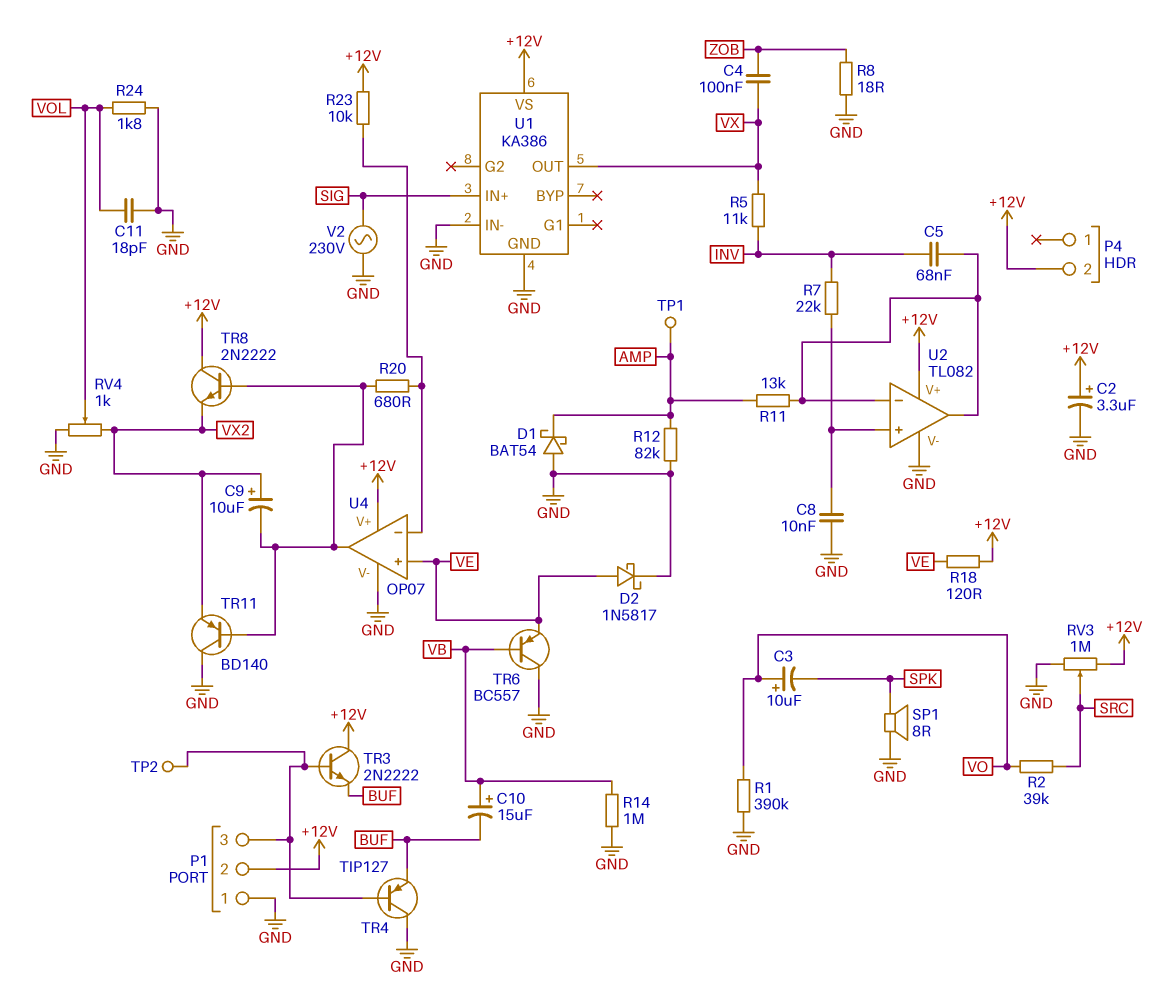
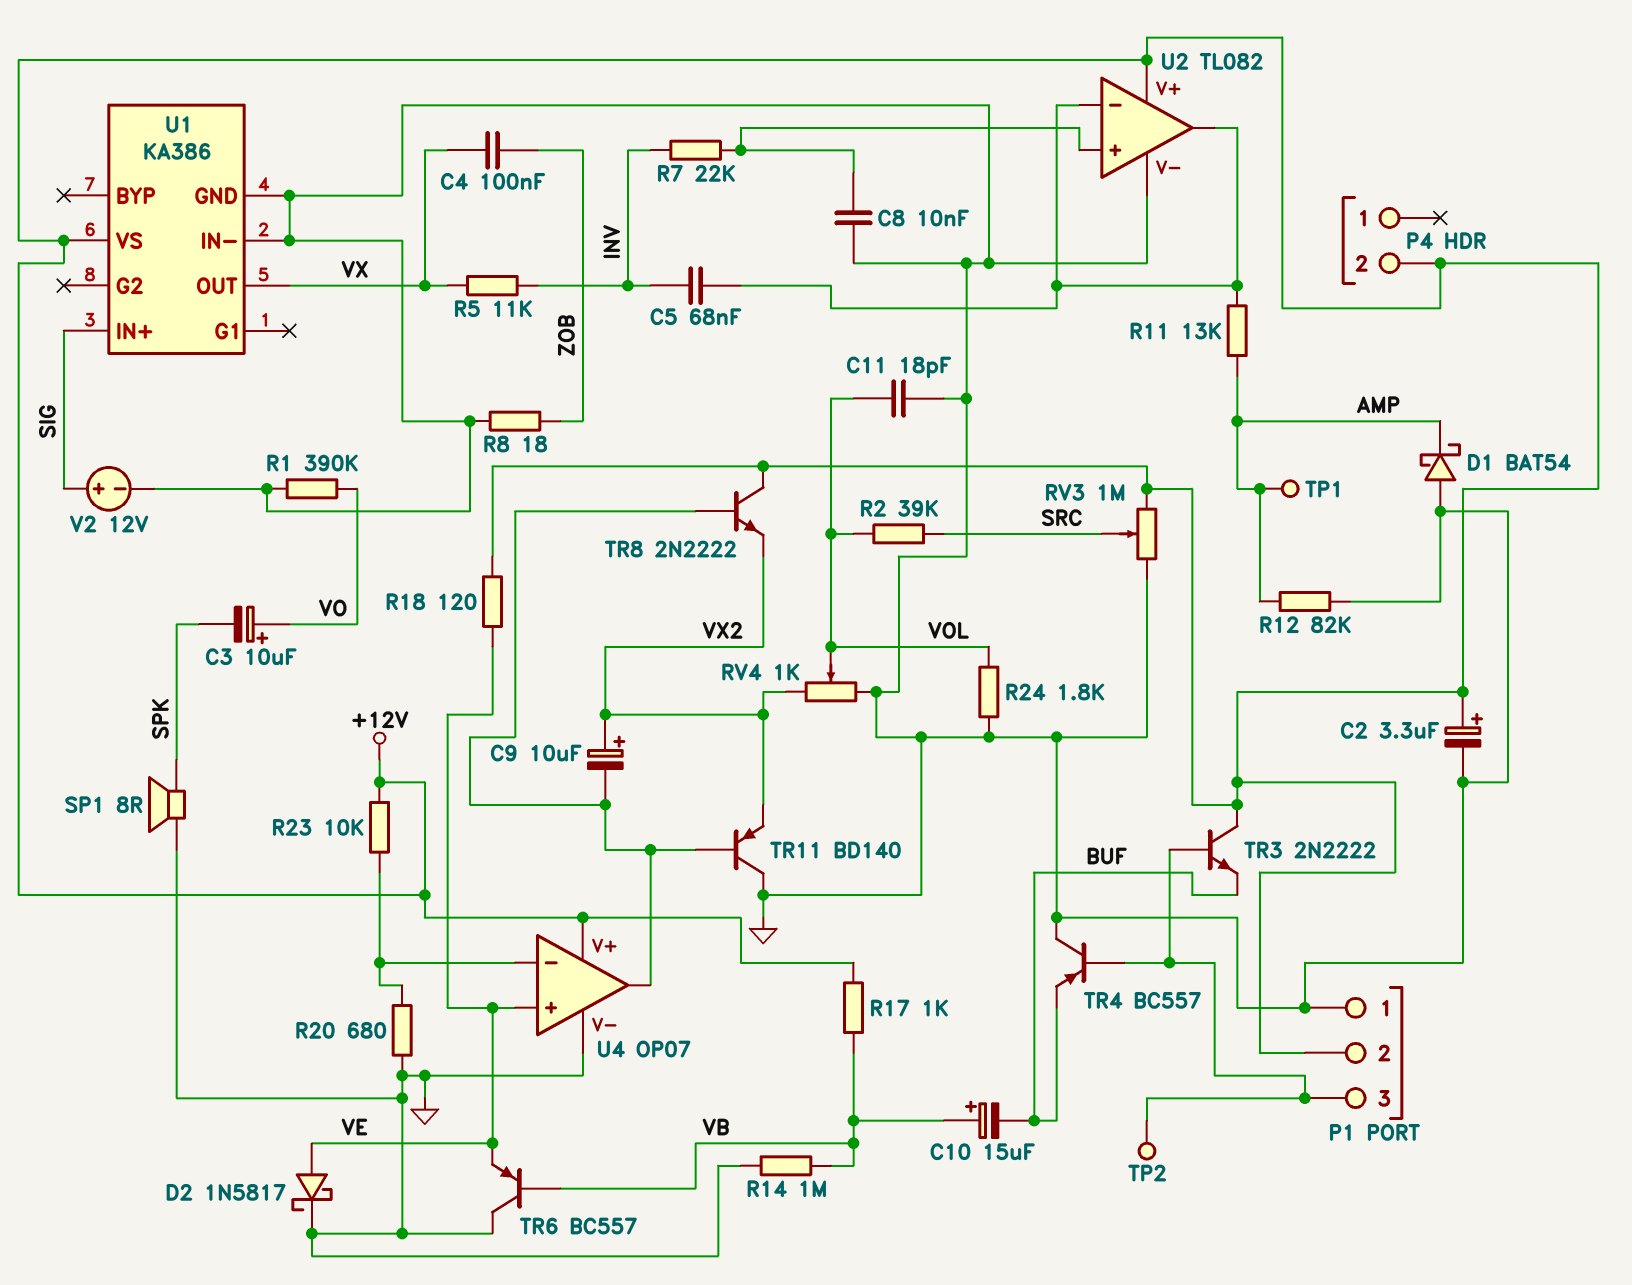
R2: 39k (SRC, VO) -> 39k (SRC, VOL)
R17: none -> 1k (+12V, VB)
R20: 680 (U4/in-, U4/out) -> 680 (GND, U4/in-)
TR4: PNP TIP127 (B P1/3, C GND, E BUF) -> PNP BC557 (B P1/3, C GND, E BUF)
V2: AC 230V (GND, SIG) -> 12V (plus SIG, minus GND)

